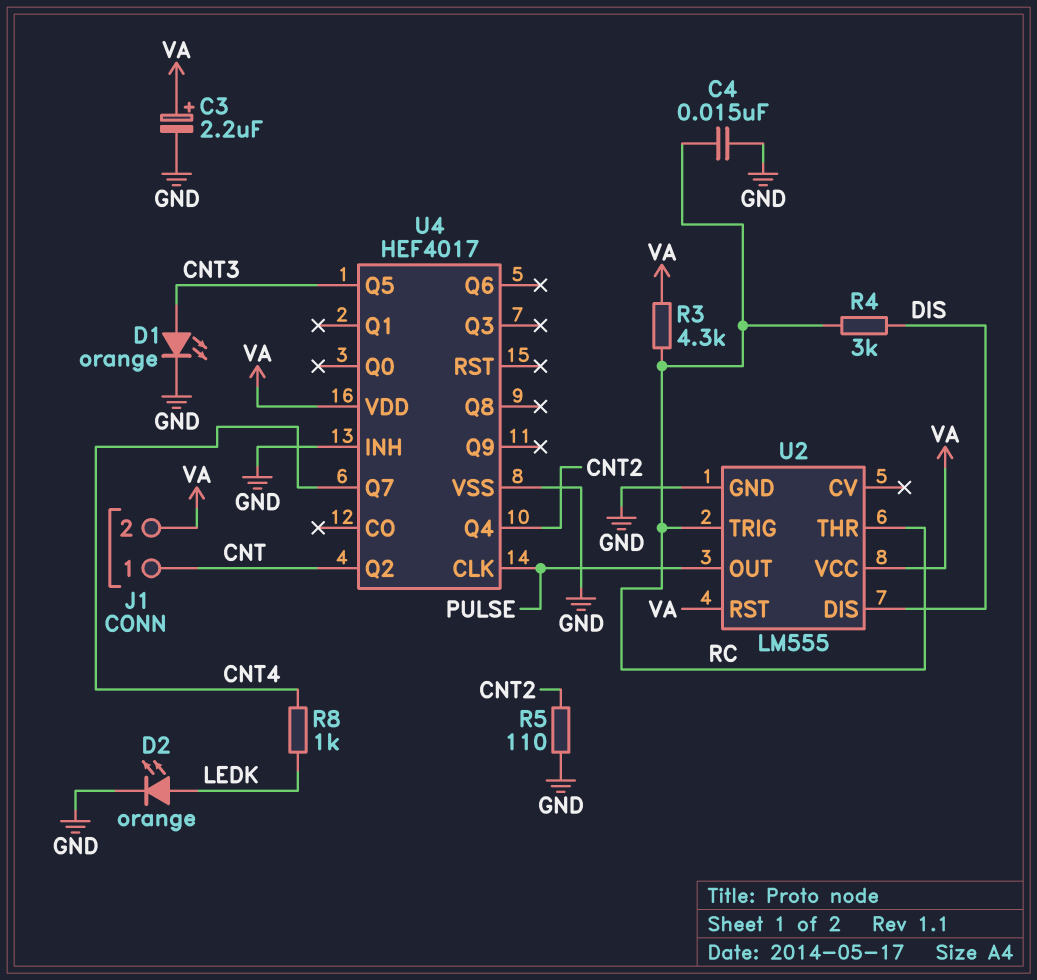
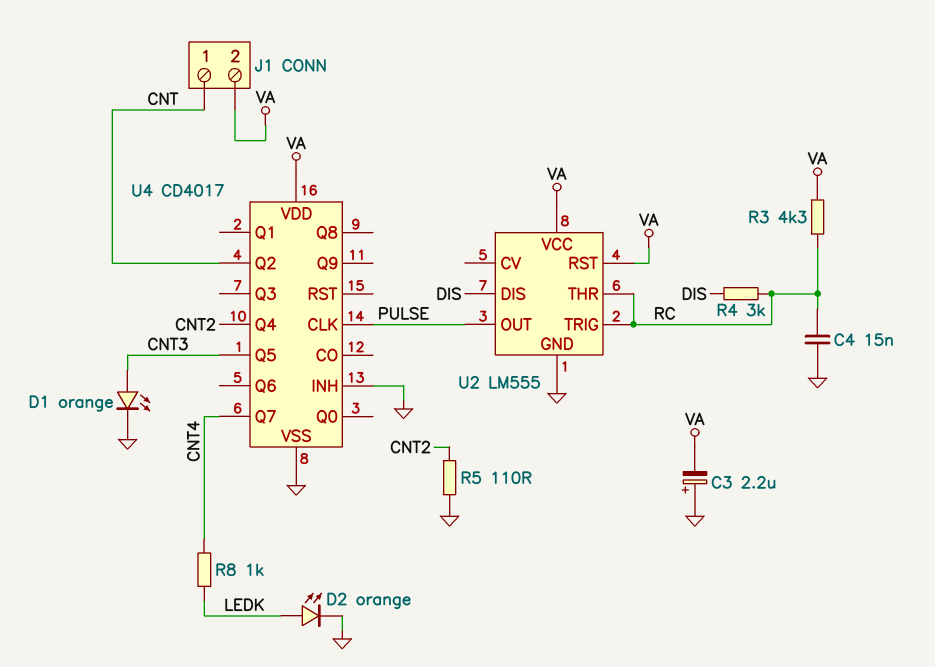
C3: 2.2uF (plus VA, minus GND) -> 2.2uF (plus GND, minus VA)
U4: HEF4017 -> CD4017

